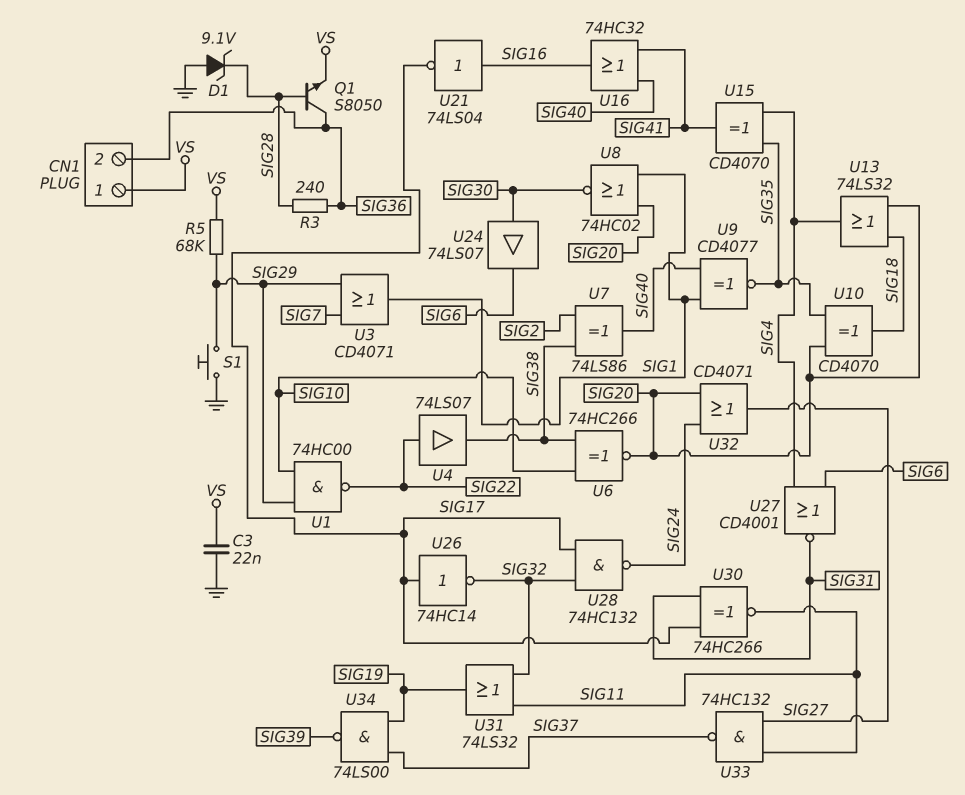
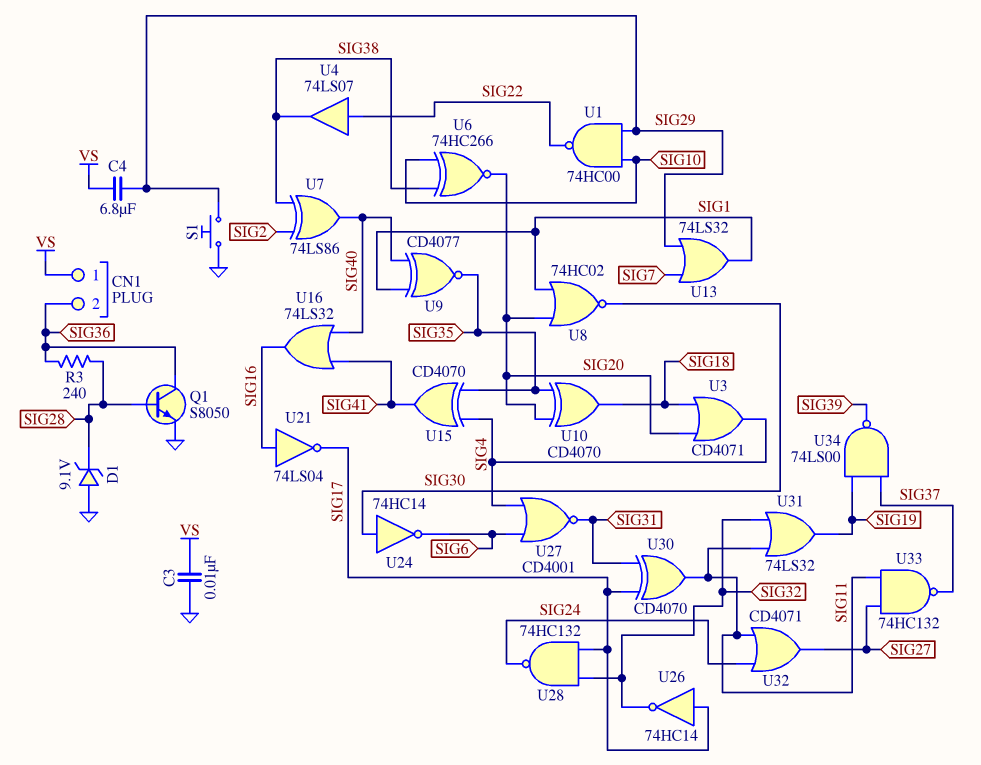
C3: 22nF (GND, VS) -> 10nF (GND, VS)
C4: none -> 6.8uF (SIG29, VS)
Q1: NPN S8050 (B SIG28, C SIG36, E VS) -> NPN S8050 (B SIG28, C SIG36, E GND)
R5: 68k (SIG29, VS) -> none
U3: OR CD4071 (in SIG7, in SIG29, out SIG1) -> OR CD4071 (in SIG18, in SIG20, out SIG4)
U13: OR 74LS32 (in SIG18, in SIG20, out SIG4) -> OR 74LS32 (in SIG7, in SIG29, out SIG1)
U16: OR 74HC32 (in SIG40, in SIG41, out SIG16) -> OR 74LS32 (in SIG40, in SIG41, out SIG16)
U24: buffer 74LS07 (in SIG30, out SIG6) -> NOT 74HC14 (in SIG30, out SIG6)
U30: XNOR 74HC266 (in SIG17, in SIG31, out SIG11) -> XOR CD4070 (in SIG17, in SIG31, out SIG11)
U32: OR CD4071 (in SIG20, in SIG24, out SIG27) -> OR CD4071 (in SIG11, in SIG24, out SIG27)

